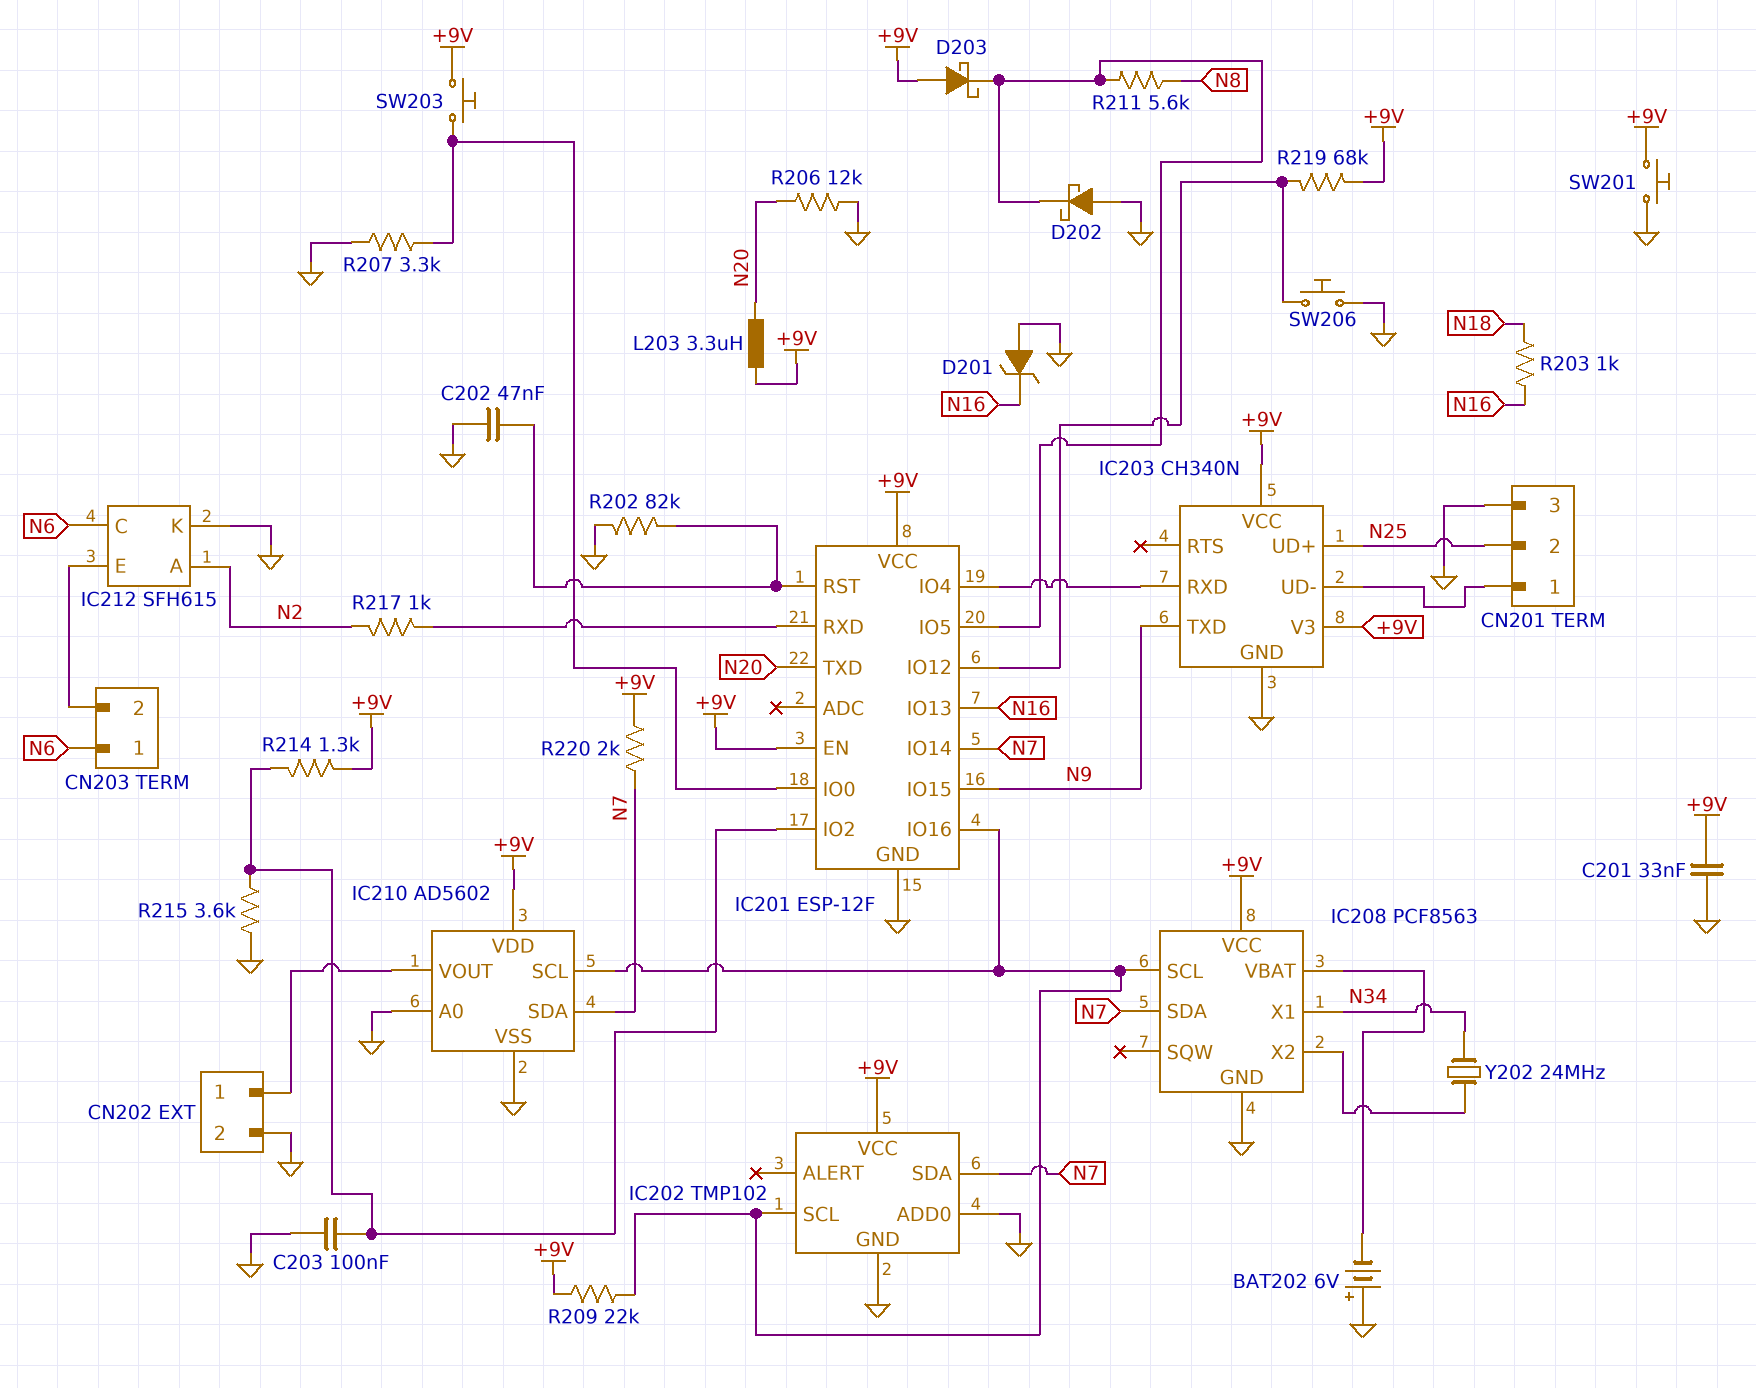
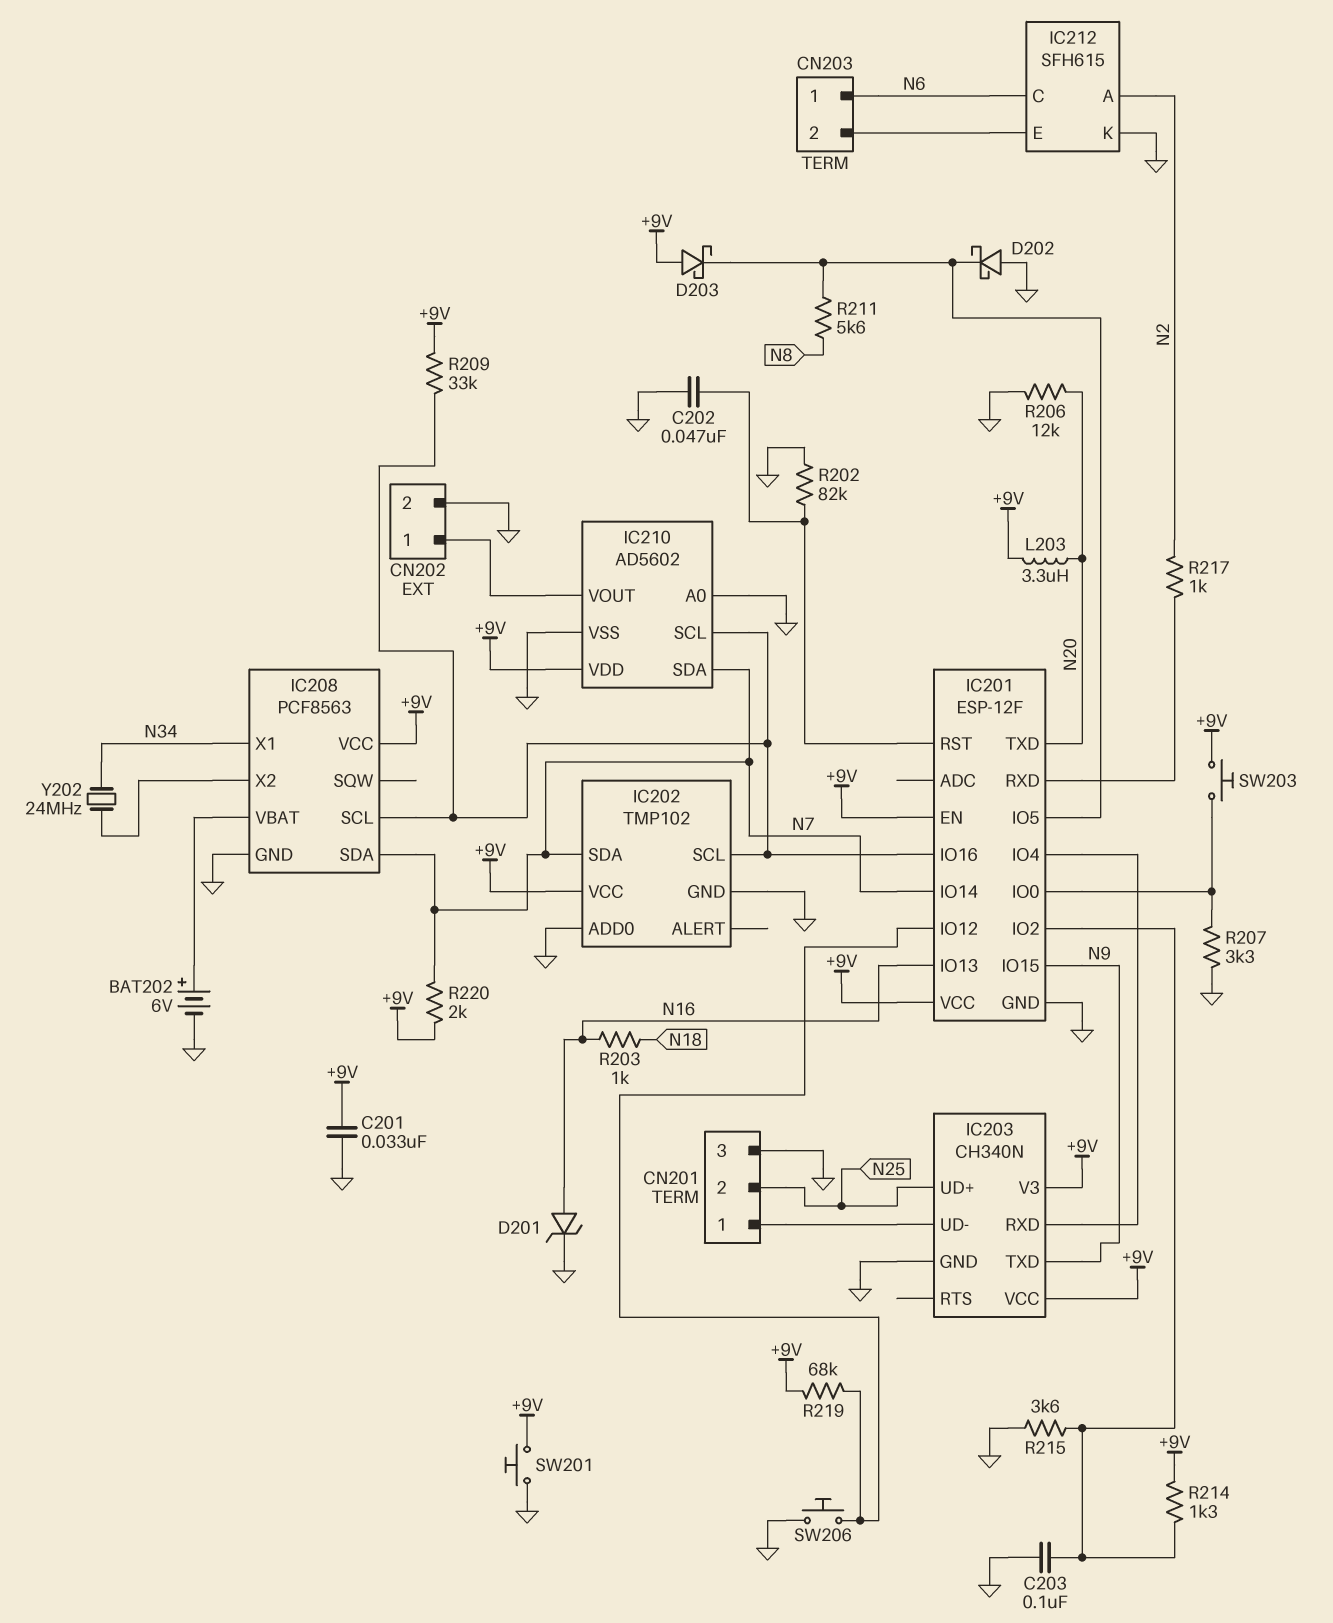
BAT202: 6V (plus GND, minus IC208/VBAT) -> 6V (plus IC208/VBAT, minus GND)
D201: zener (A GND, K N16) -> zener (A N16, K GND)
R209: 22k (+9V, IC201/IO16) -> 33k (+9V, IC201/IO16)

